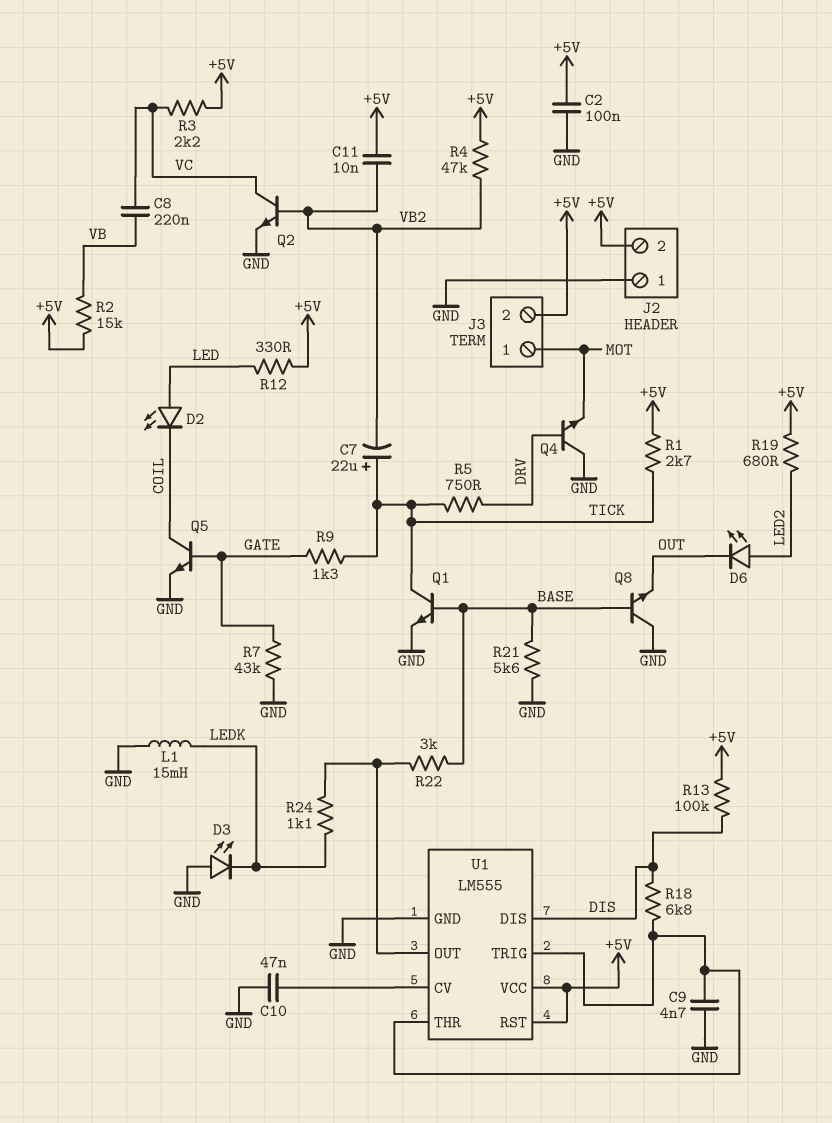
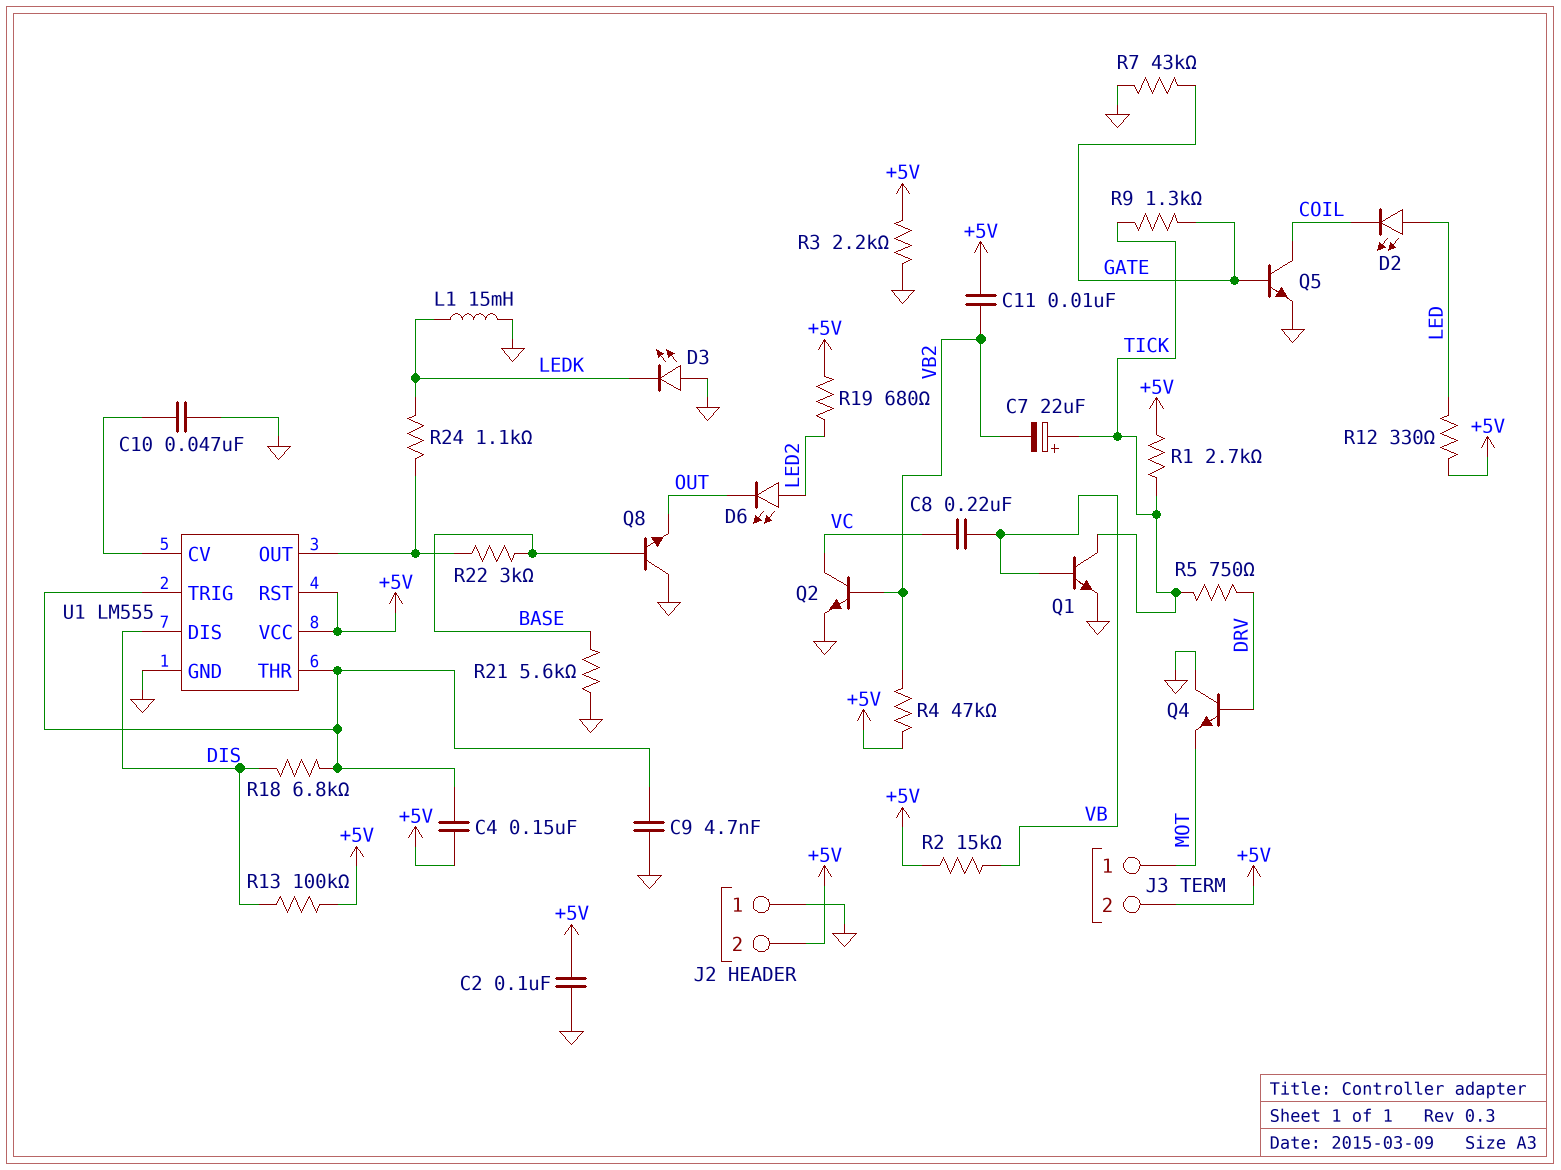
C4: none -> 150nF (+5V, U1/THR)
Q1: NPN (B BASE, C TICK, E GND) -> NPN (B VB, C TICK, E GND)
R3: 2.2k (+5V, VC) -> 2.2k (+5V, GND)

